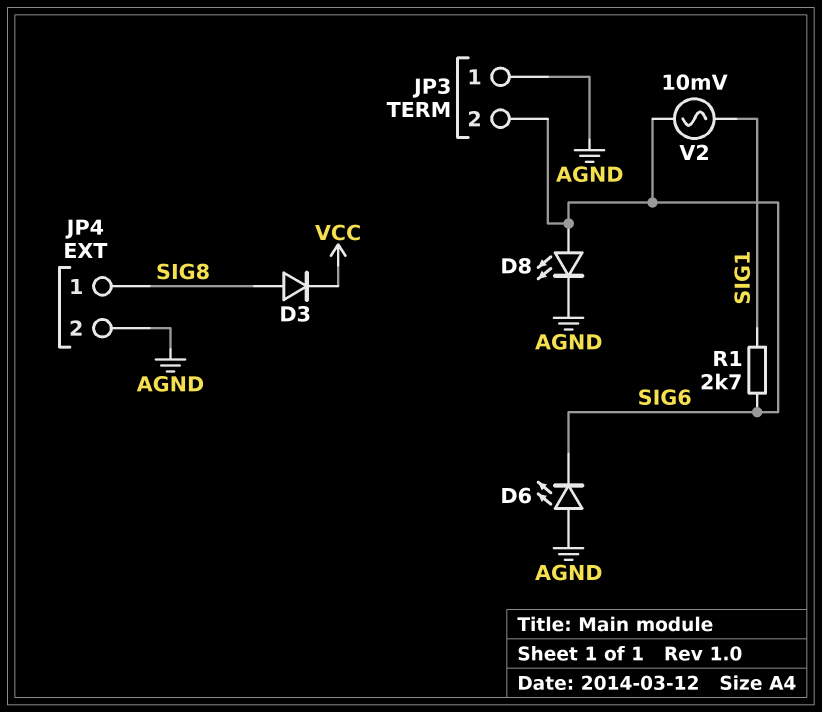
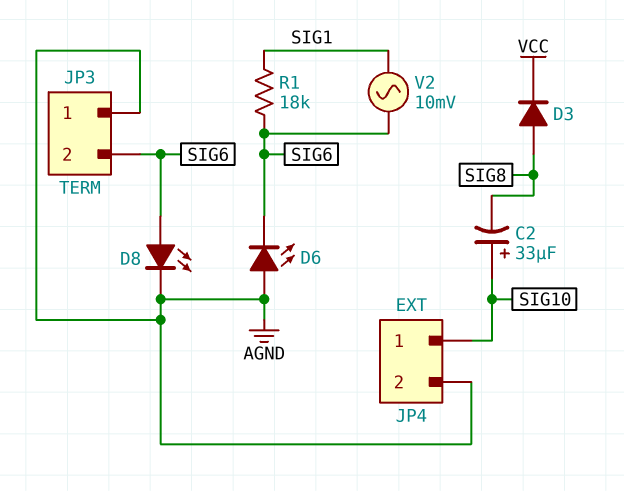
C2: none -> 33uF (plus SIG10, minus SIG8)
JP4 pin 1: SIG8 -> SIG10
R1: 2.7k (SIG1, SIG6) -> 18k (SIG1, SIG6)

